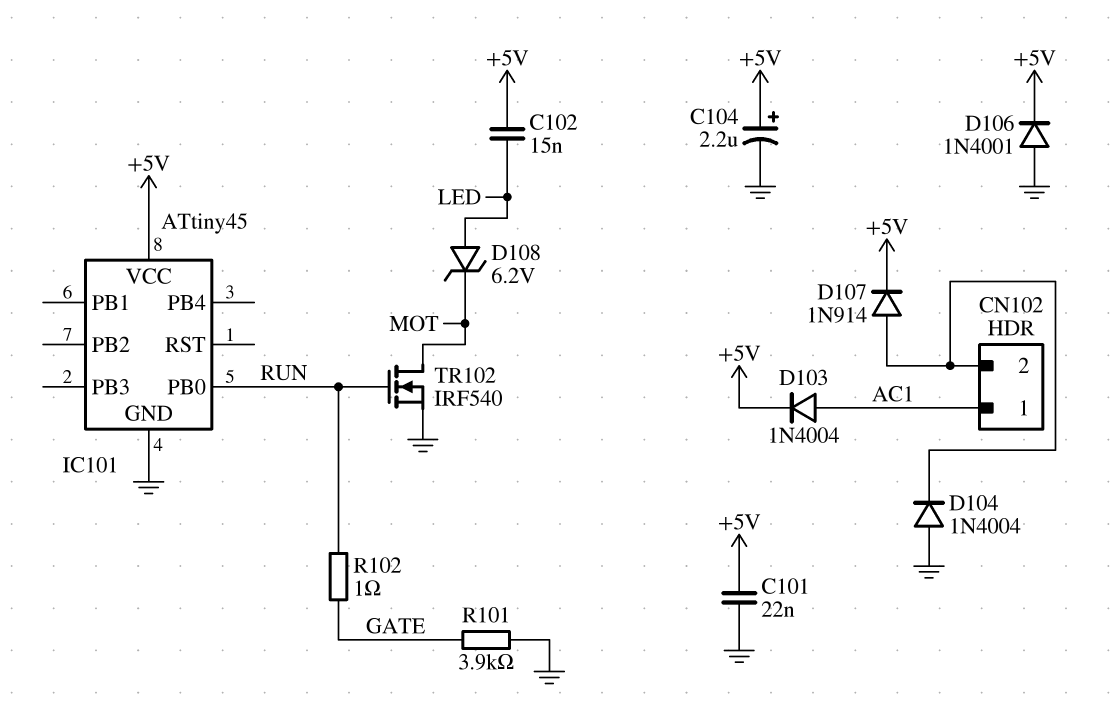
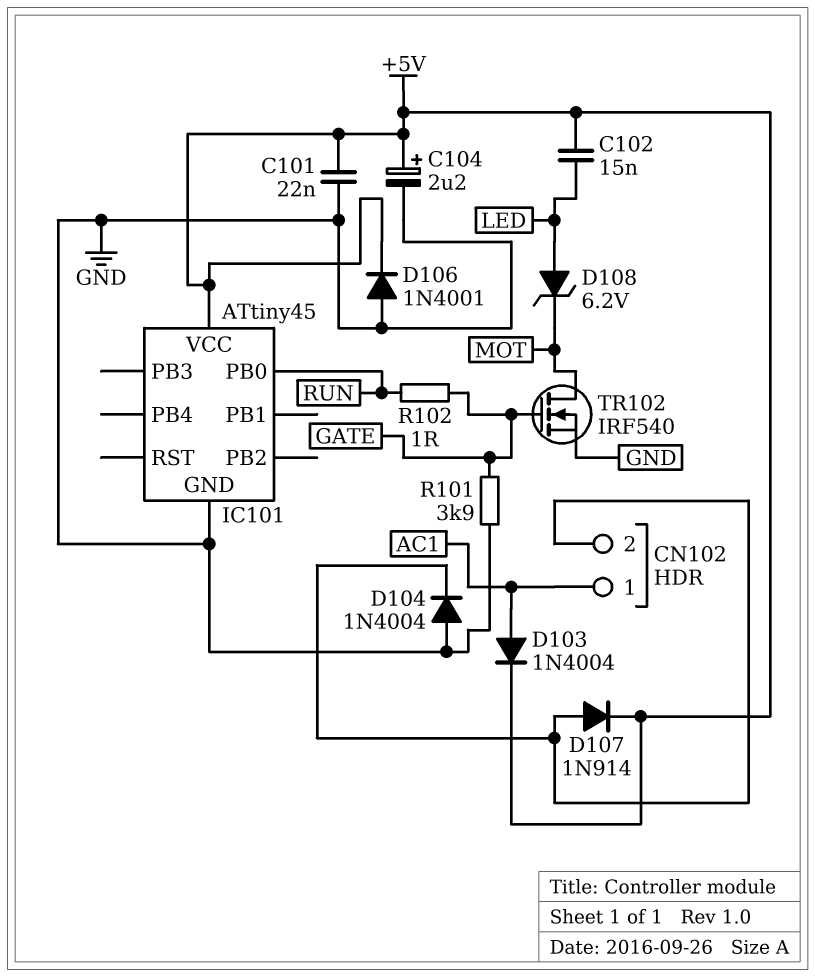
TR102: NMOS IRF540 (G RUN, D MOT, S GND) -> NMOS IRF540 (G GATE, D MOT, S GND)

